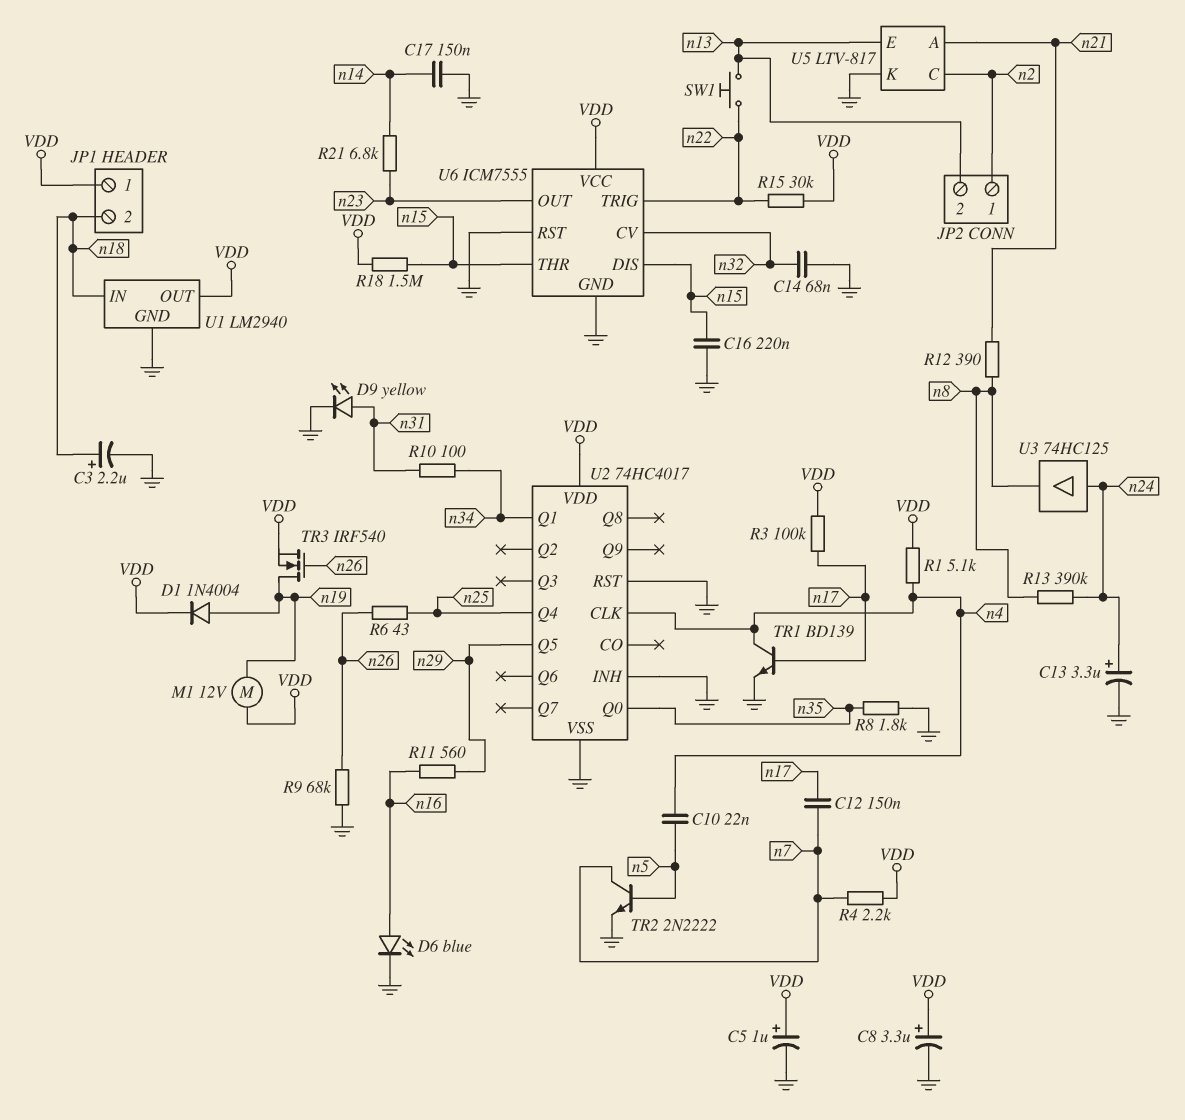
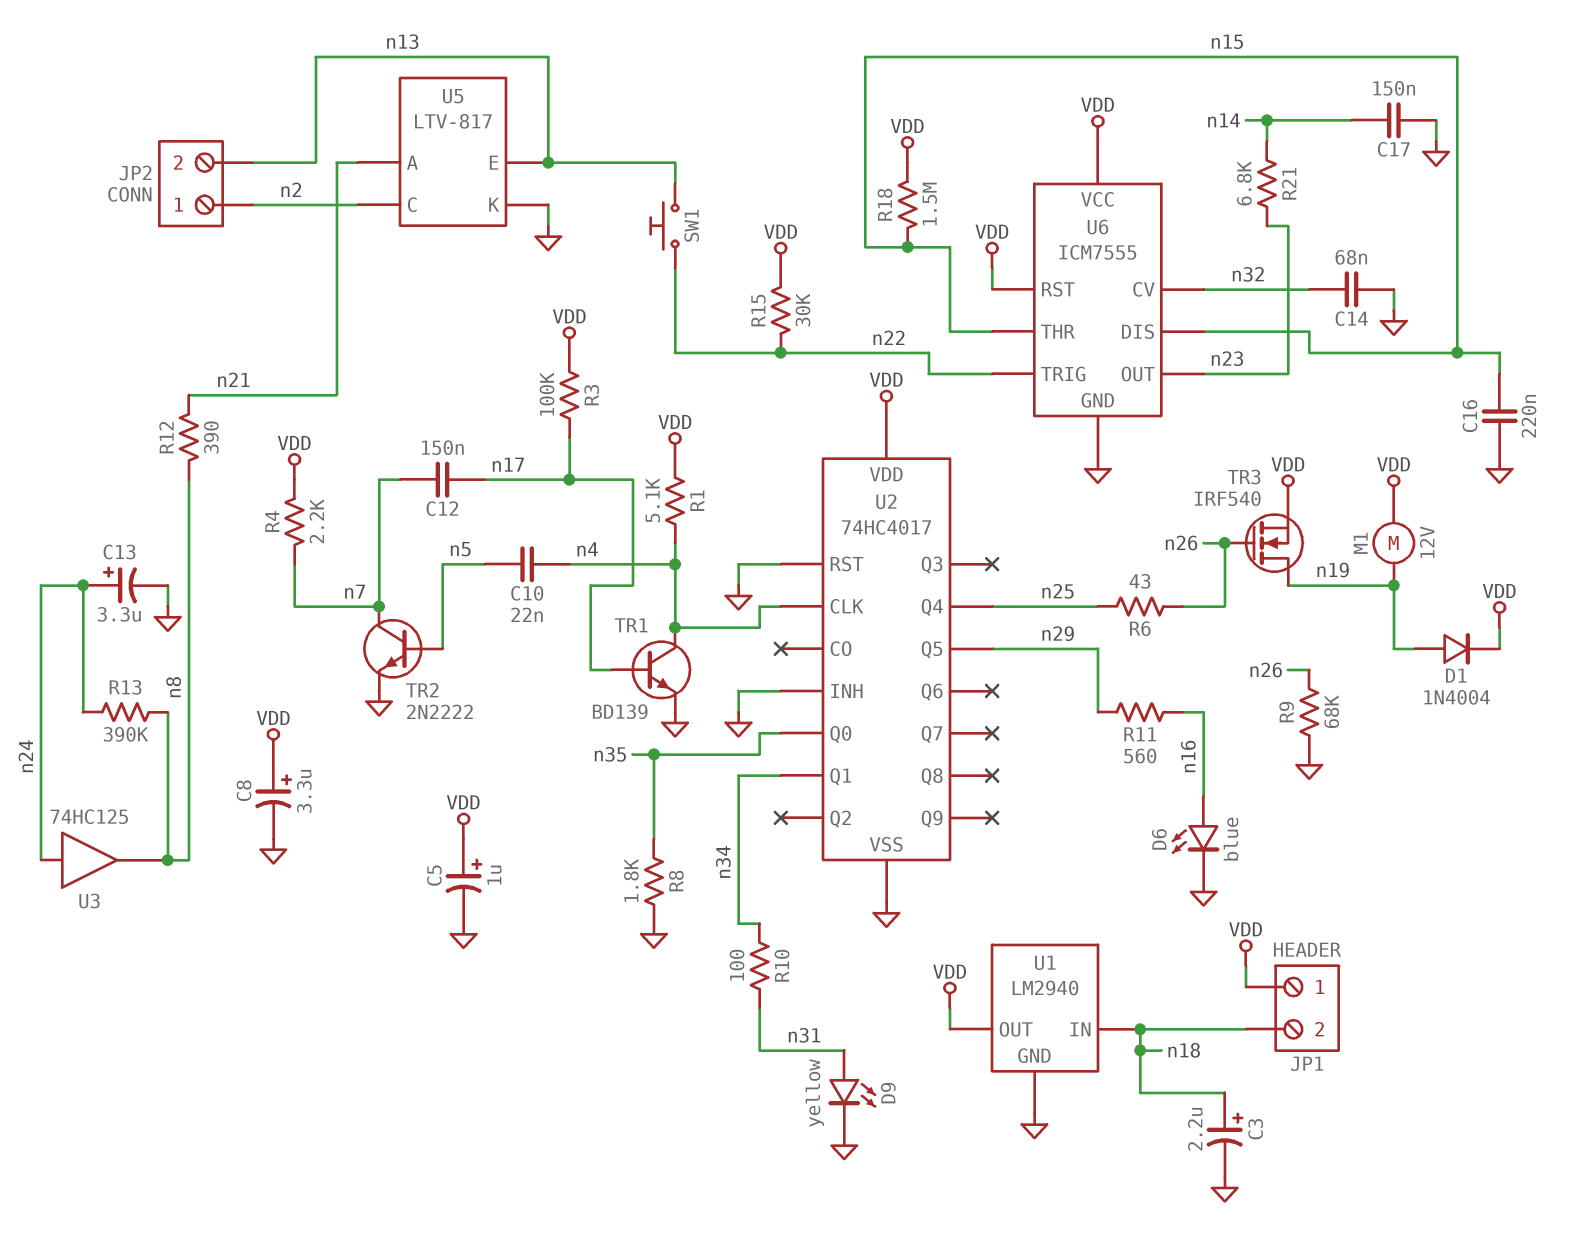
U6 pin RST: GND -> VDD

